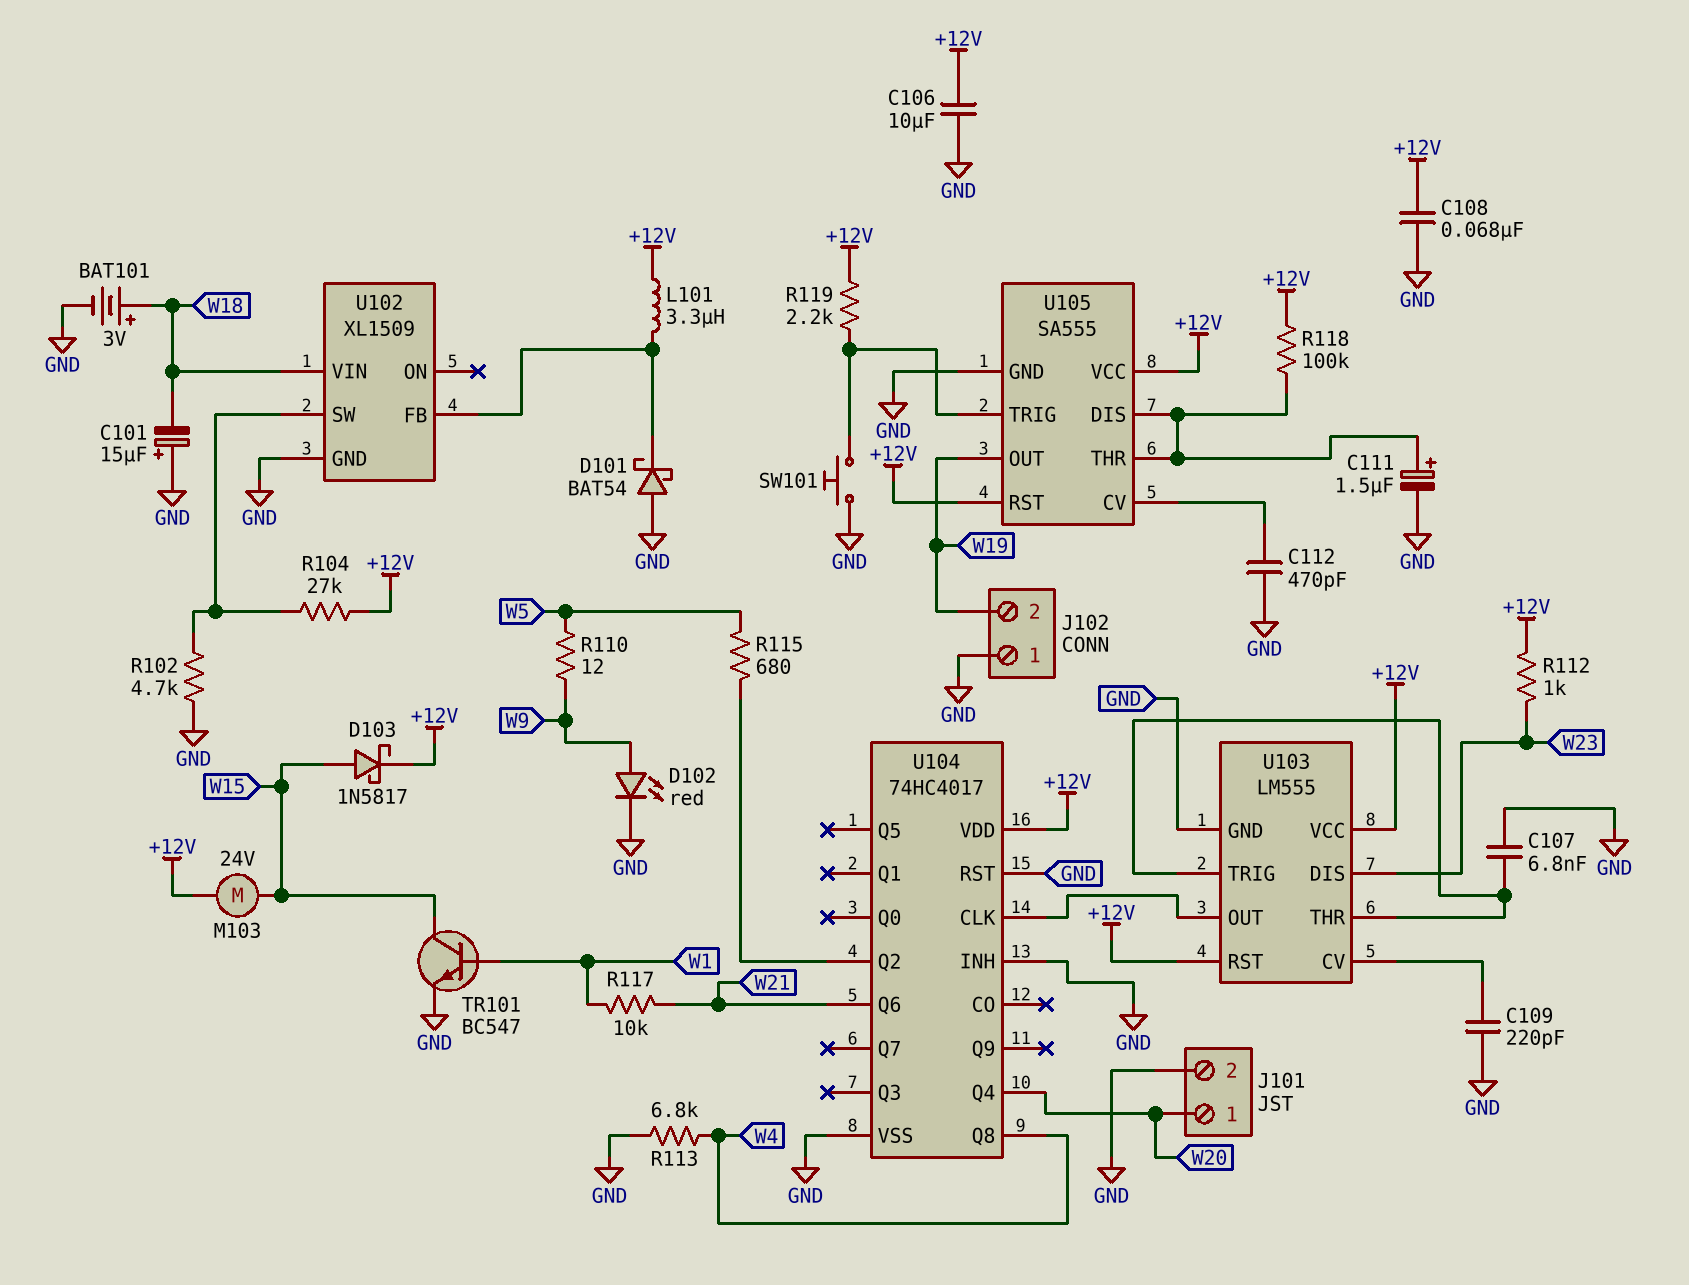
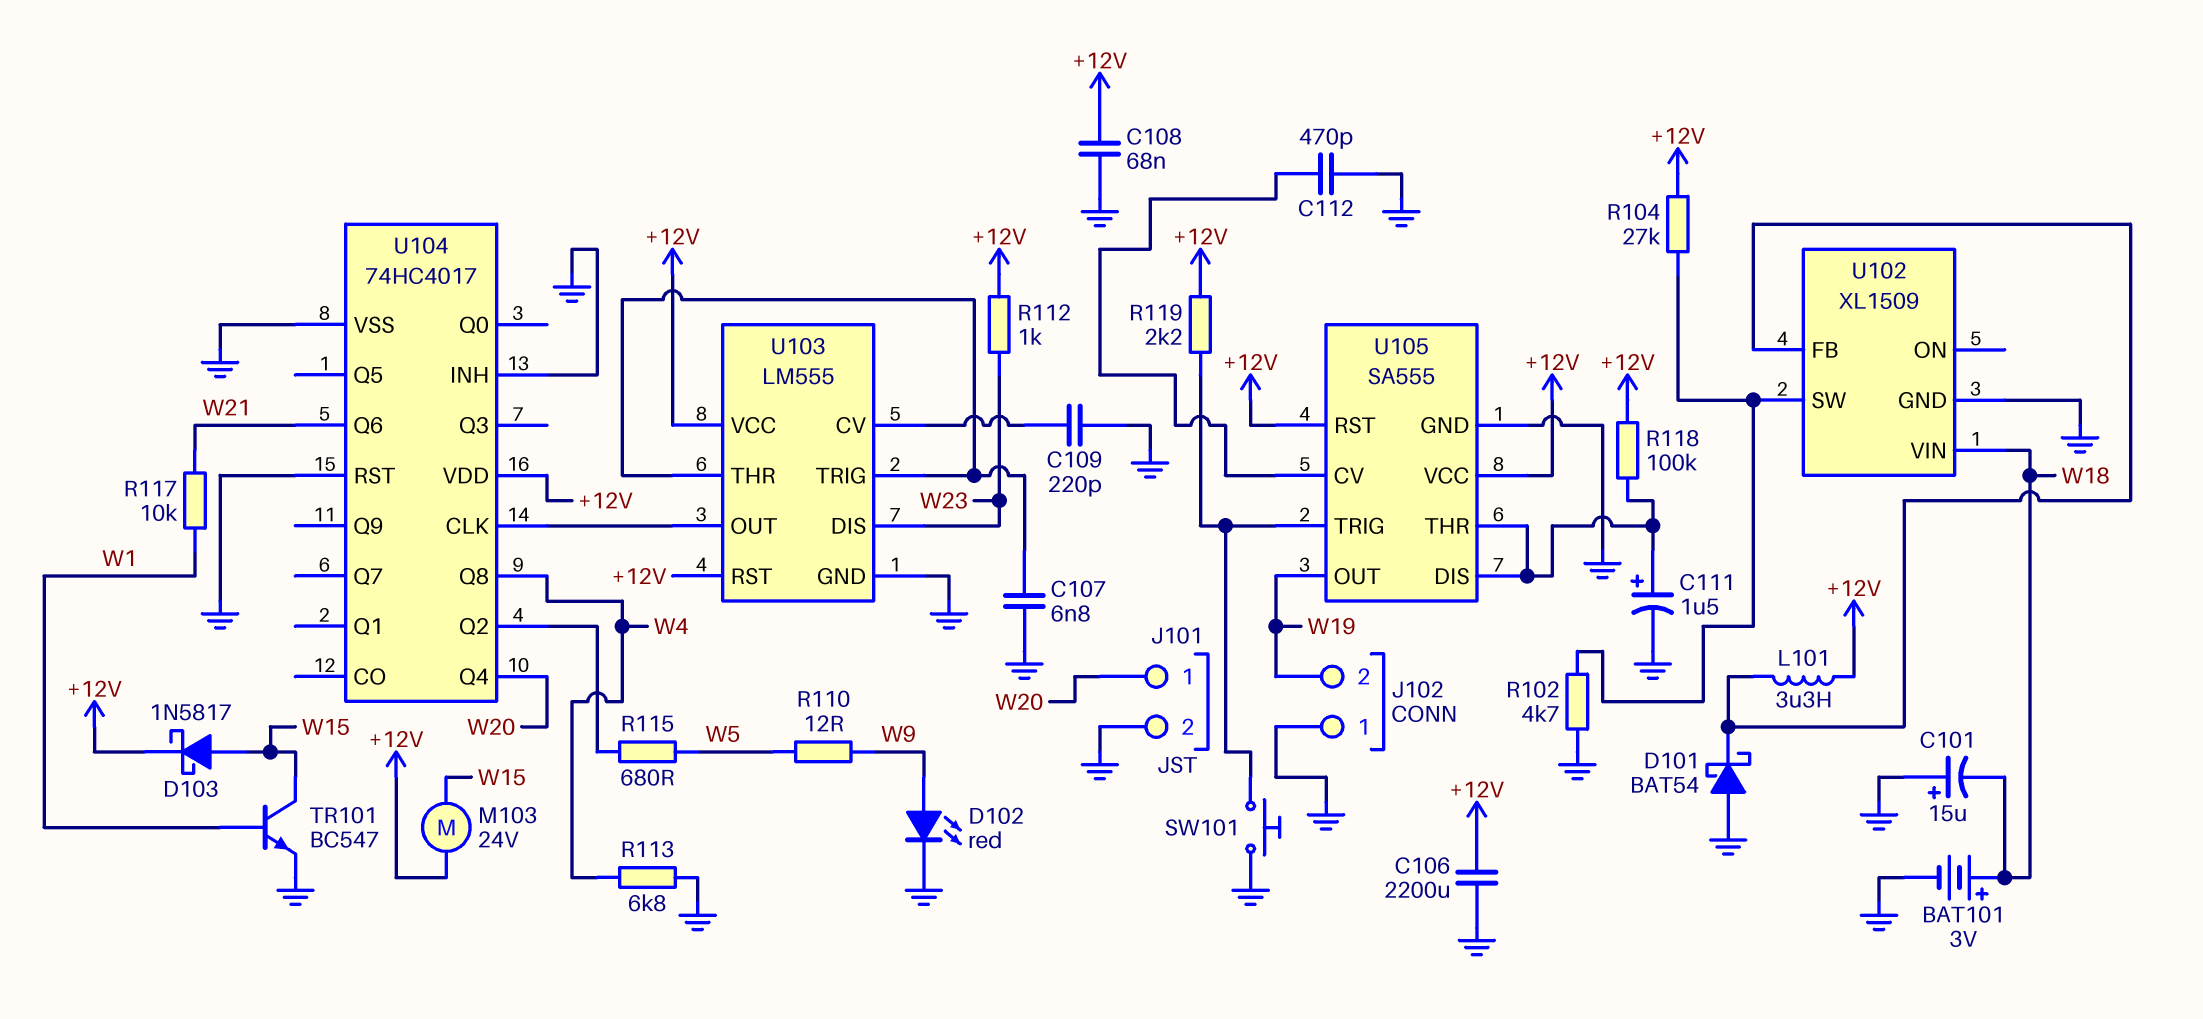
C106: 10uF (+12V, GND) -> 2200uF (+12V, GND)

